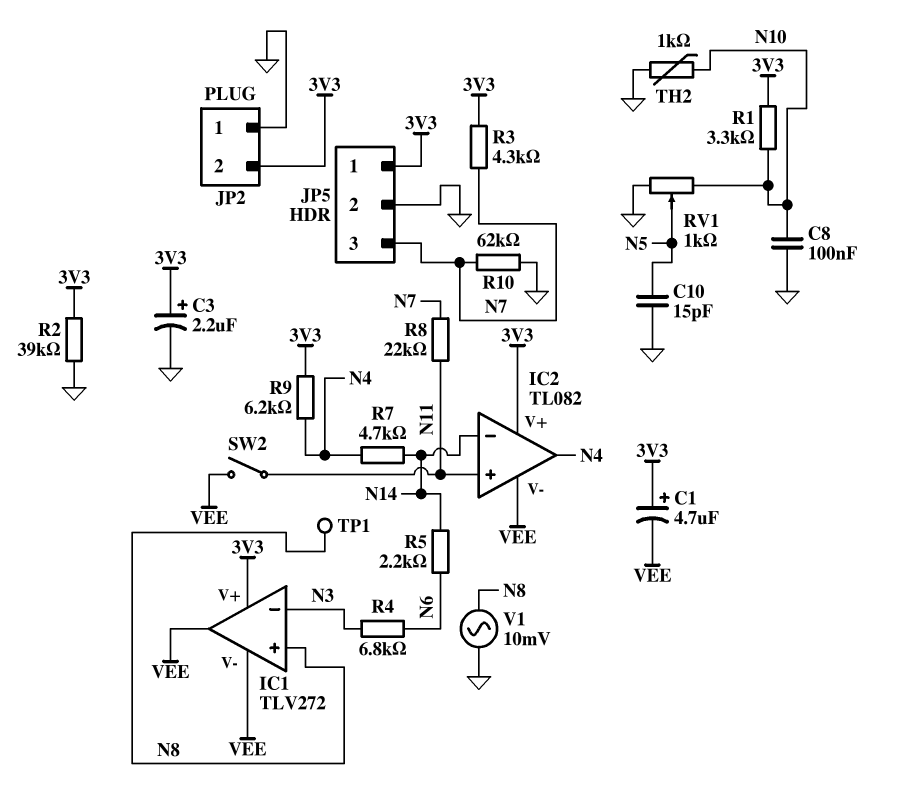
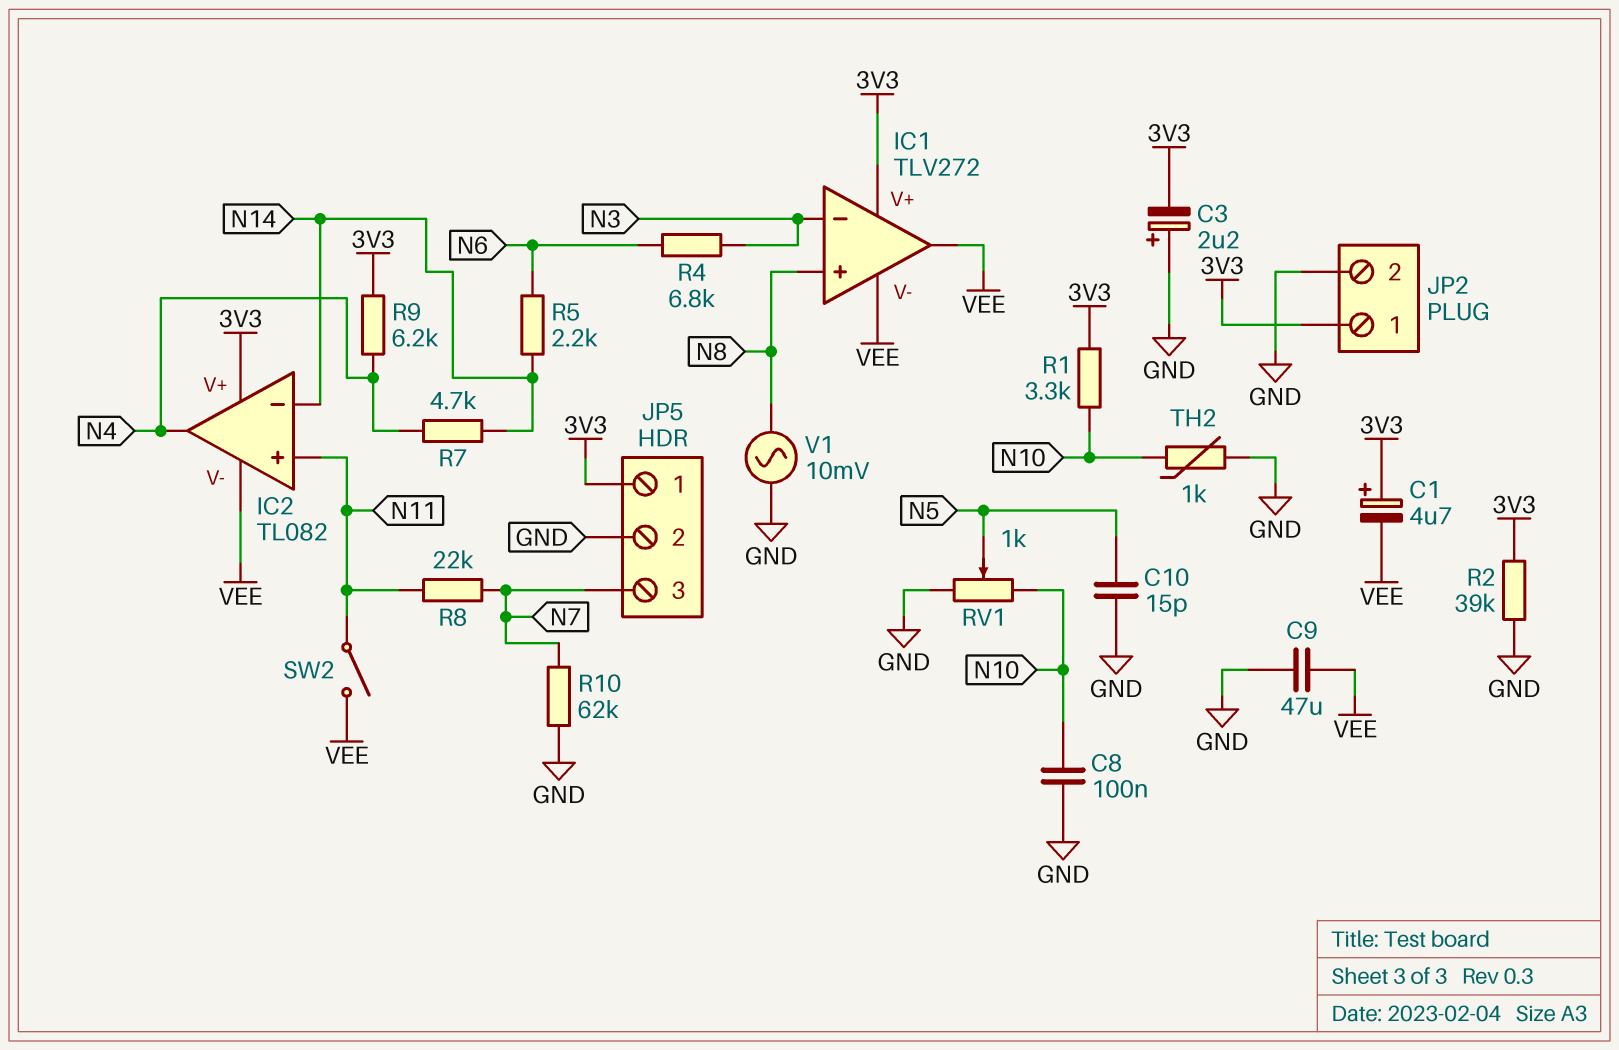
C3: 2.2uF (plus 3V3, minus GND) -> 2.2uF (plus GND, minus 3V3)
C9: none -> 47uF (GND, VEE)
JP2 pin 1: GND -> 3V3
JP2 pin 2: 3V3 -> GND
R3: 4.3k (3V3, N7) -> none
TP1: test point (N8) -> none

